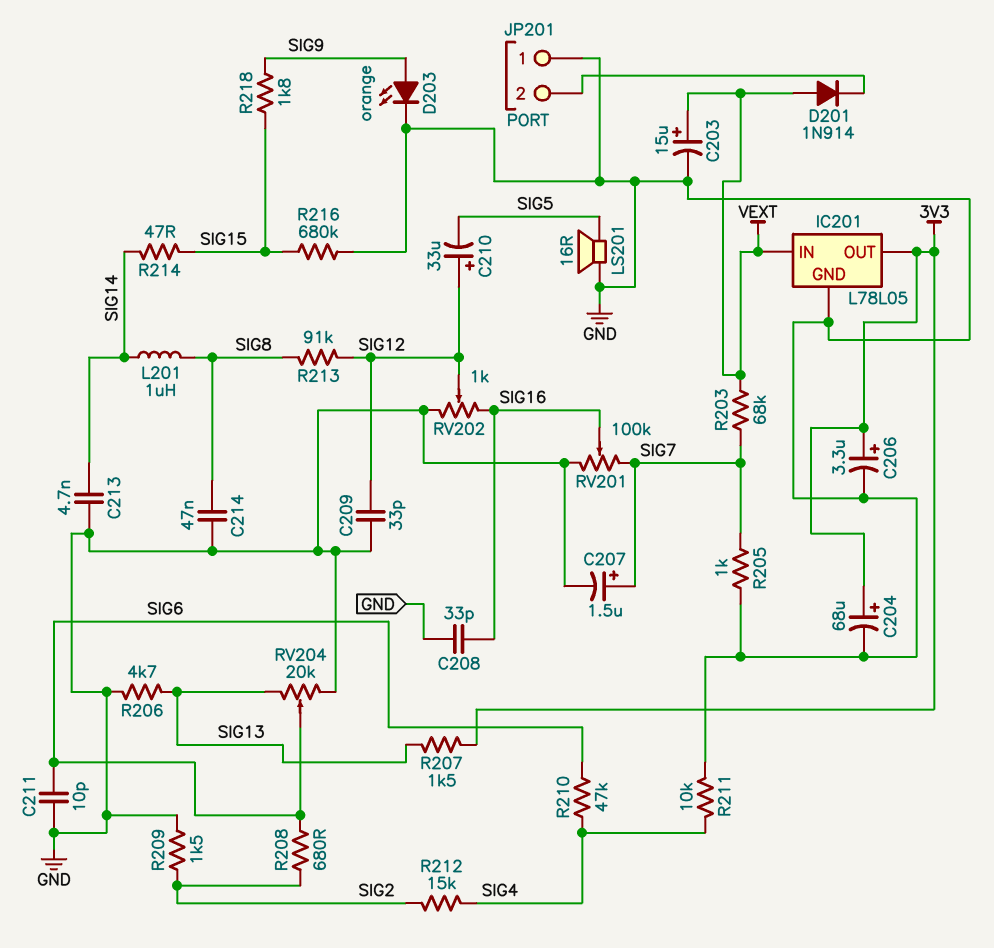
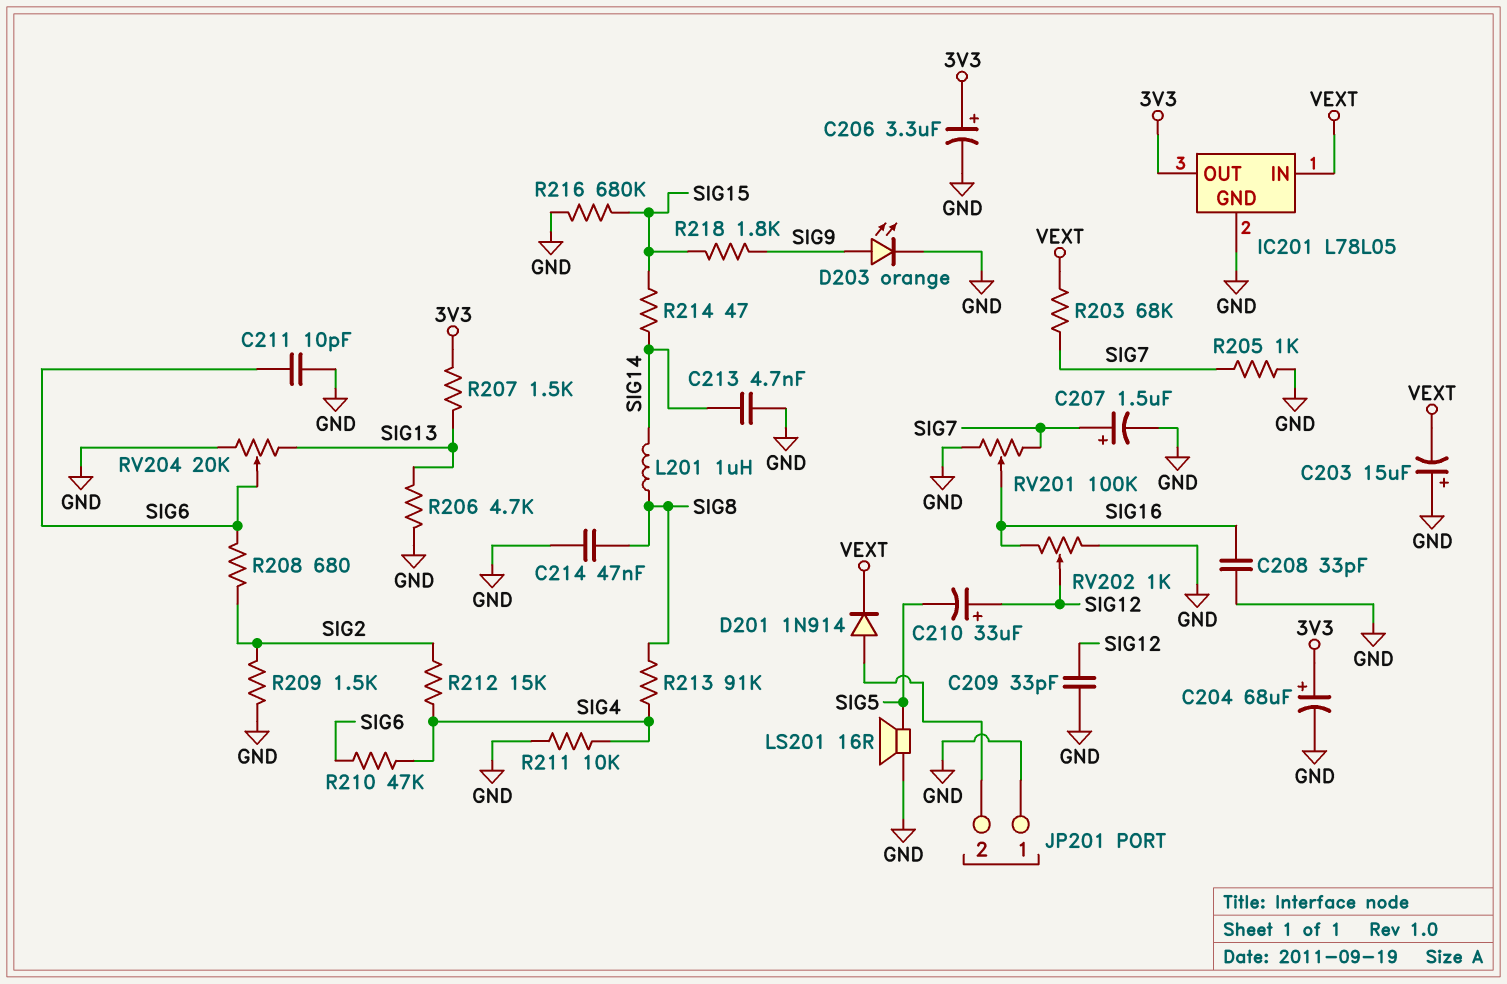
C203: 15uF (plus VEXT, minus GND) -> 15uF (plus GND, minus VEXT)
D201: diode 1N914 (A VEXT, K JP201/2) -> diode 1N914 (A JP201/2, K VEXT)
R213: 91k (SIG8, SIG12) -> 91k (SIG4, SIG8)

